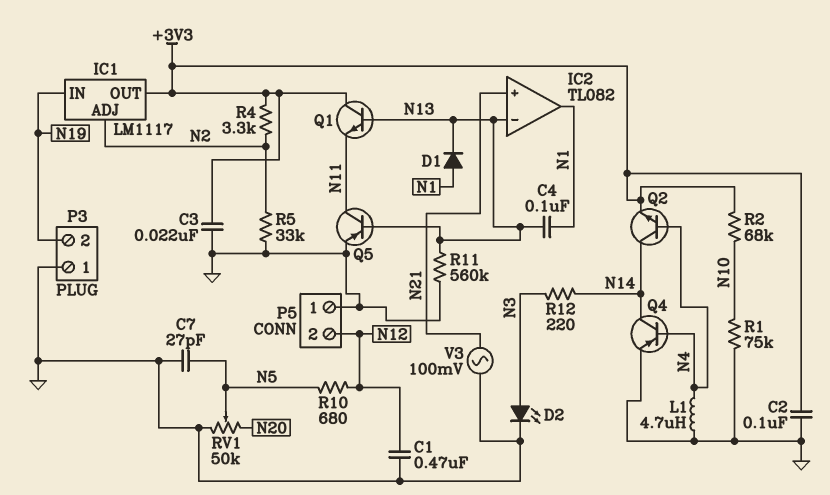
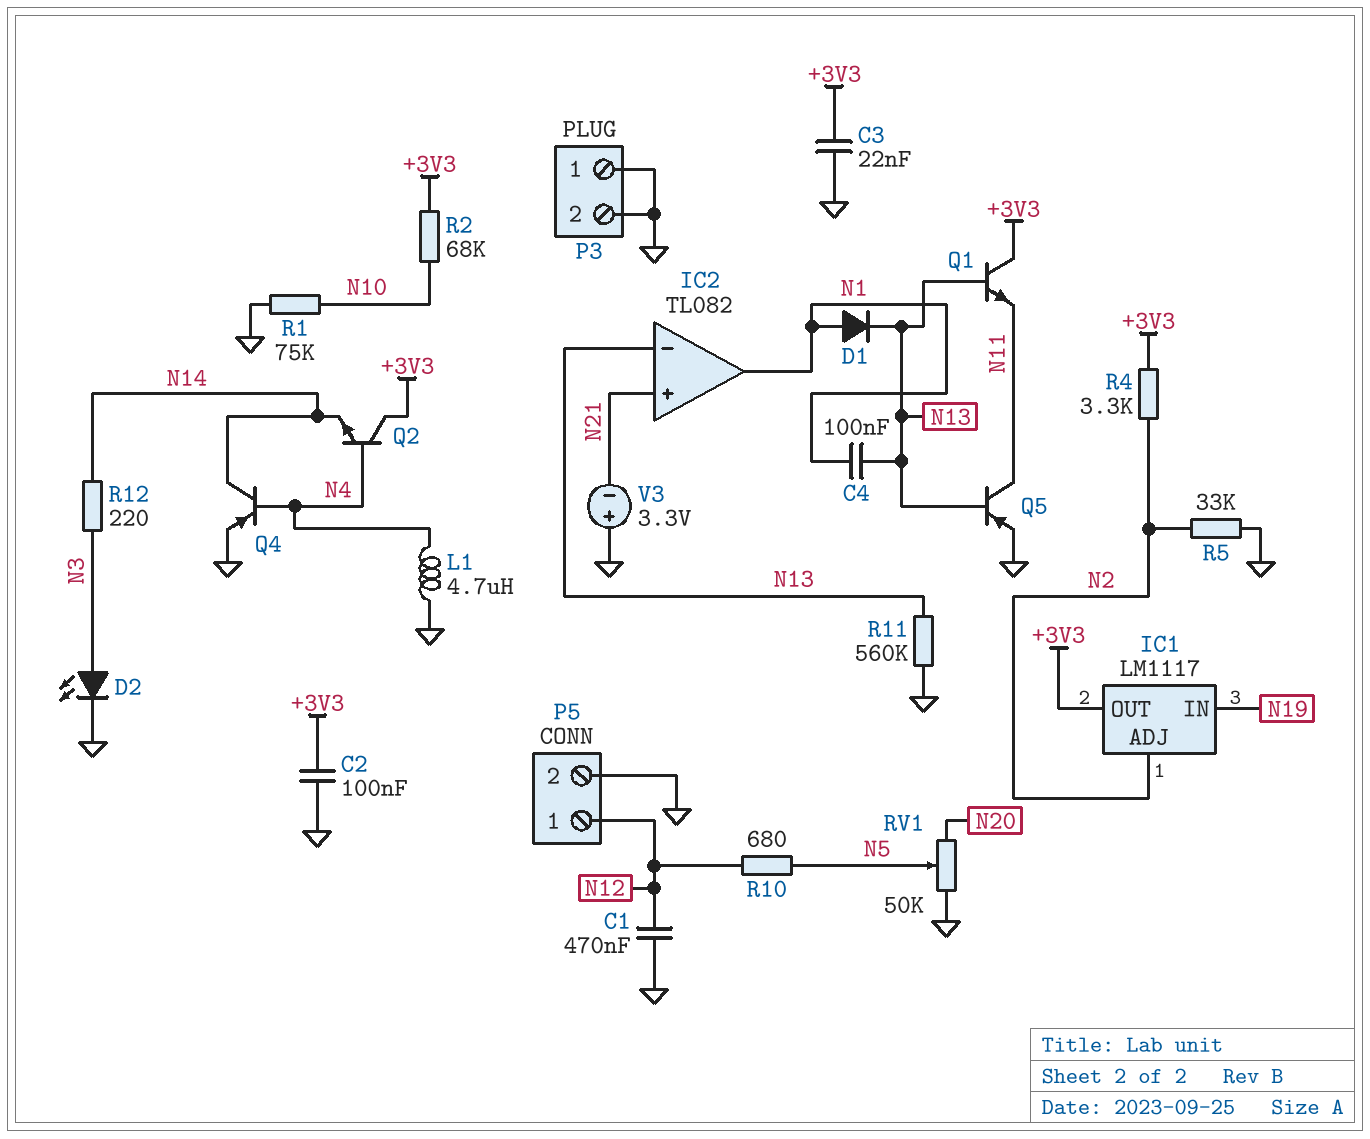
C7: 27pF (GND, N5) -> none
P3 pin 2: N19 -> GND
P5 pin 1: GND -> N12
P5 pin 2: N12 -> GND
Q2: NPN (B N4, C N14, E +3V3) -> NPN (B N4, C +3V3, E N14)
V3: AC 100mV (GND, N21) -> 3.3V (plus GND, minus N21)

